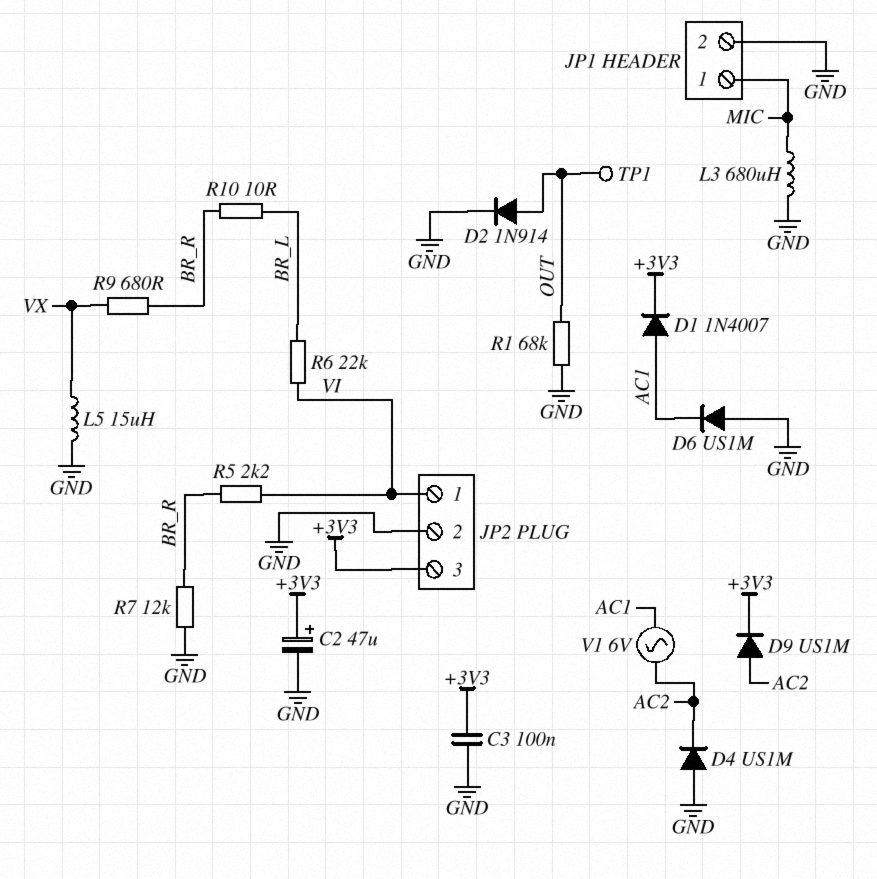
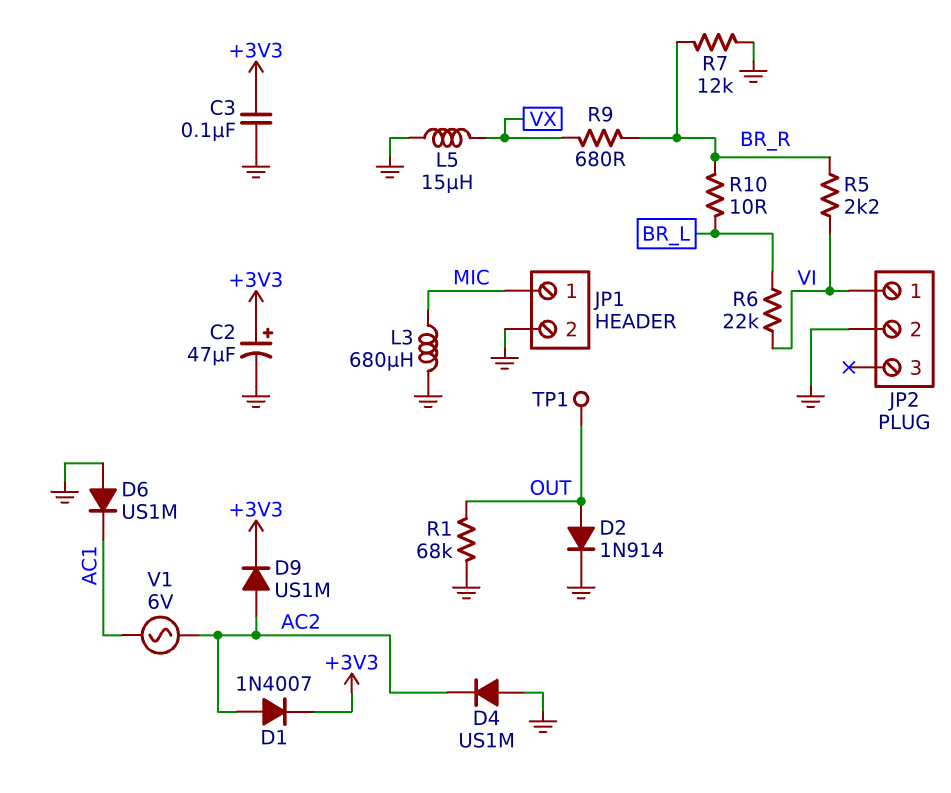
D1: diode 1N4007 (A AC1, K +3V3) -> diode 1N4007 (A AC2, K +3V3)
JP2 pin 3: +3V3 -> none

